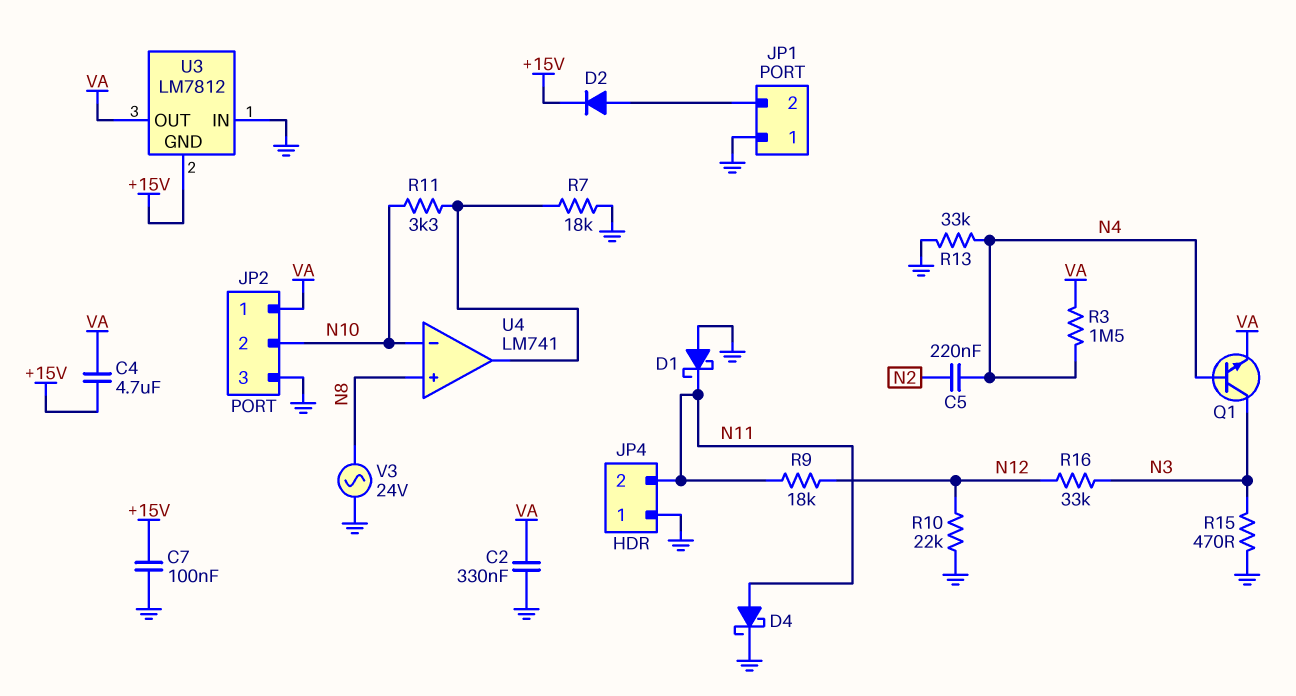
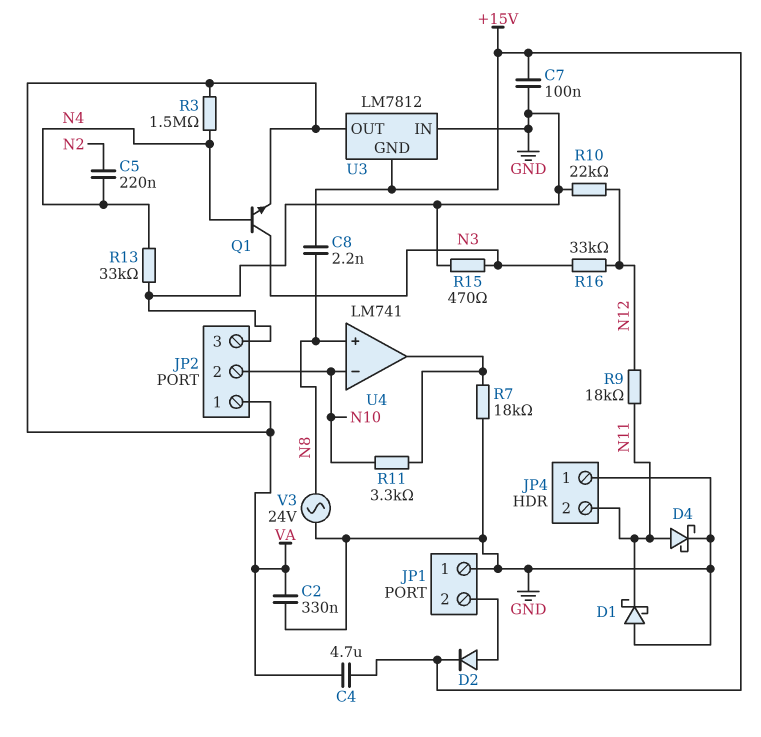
C8: none -> 2.2nF (+15V, N8)

